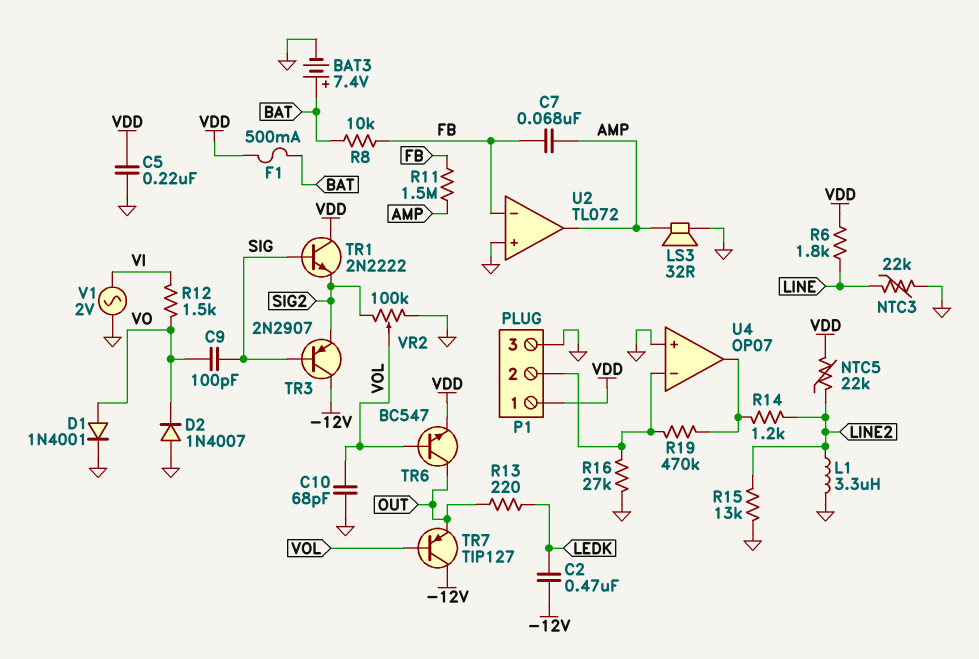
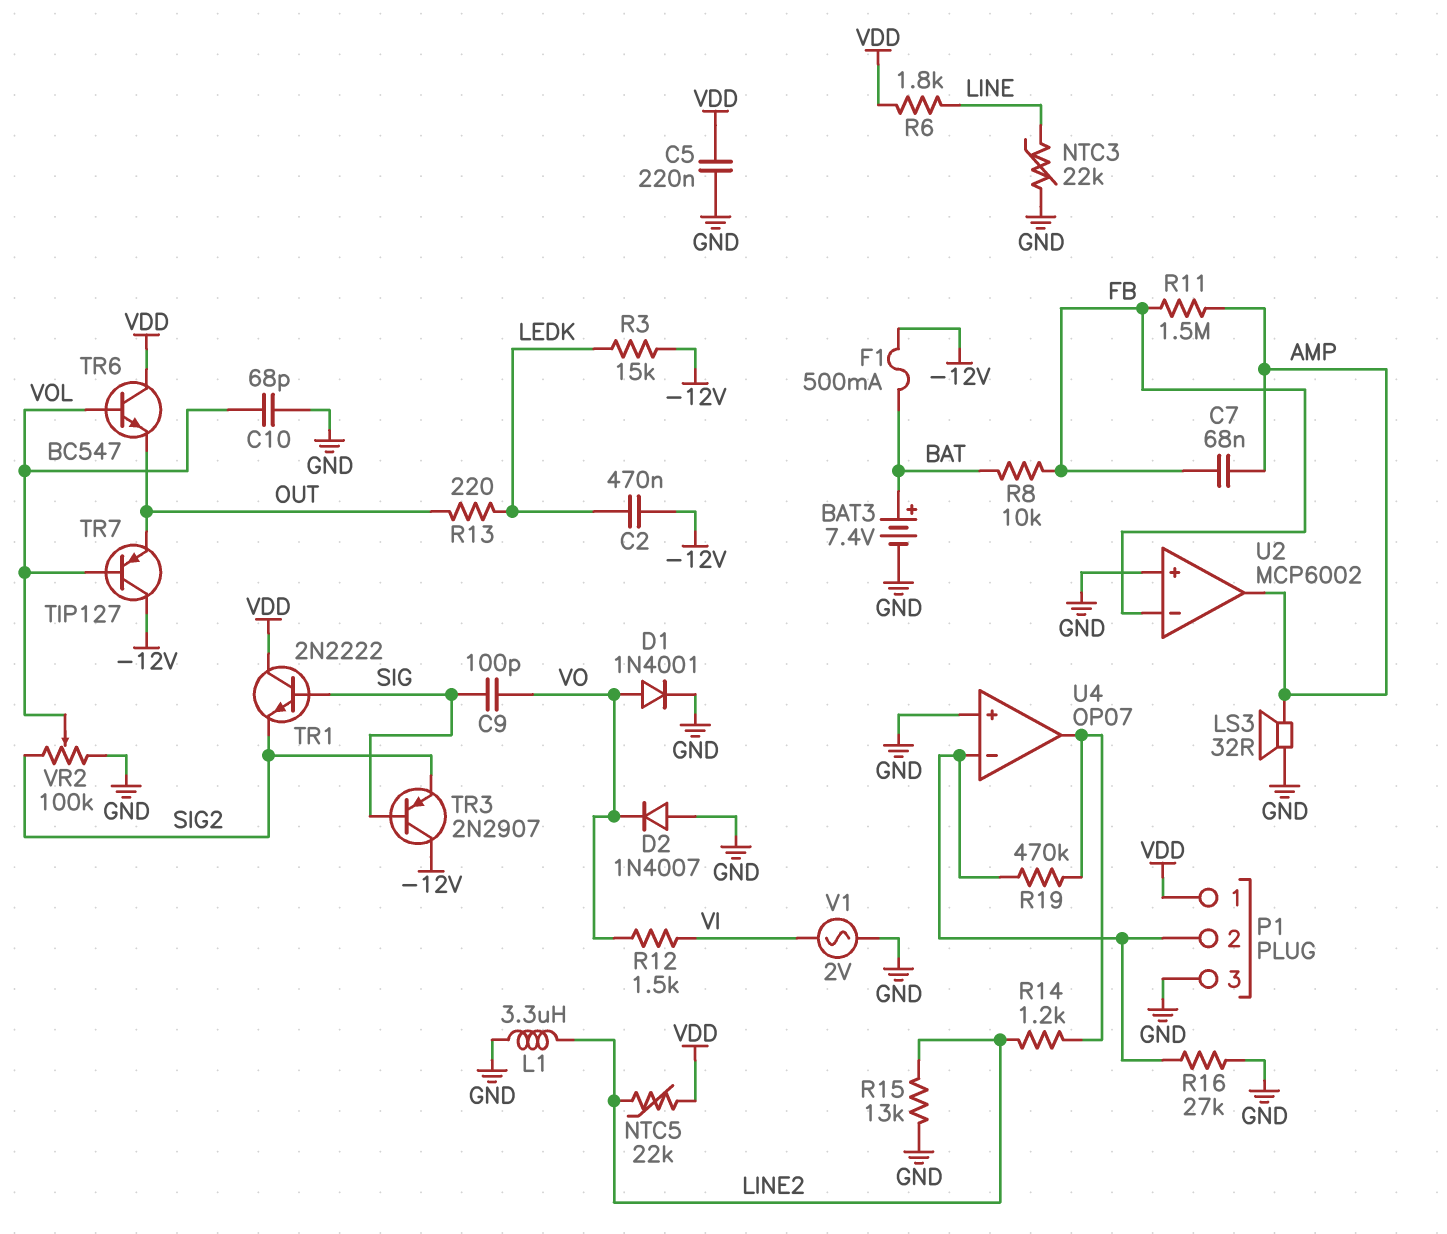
F1: 500mA (BAT, VDD) -> 500mA (-12V, BAT)
R3: none -> 15k (-12V, LEDK)
TR6: NPN BC547 (B VOL, C OUT, E VDD) -> NPN BC547 (B VOL, C VDD, E OUT)
U2: TL072 -> MCP6002

